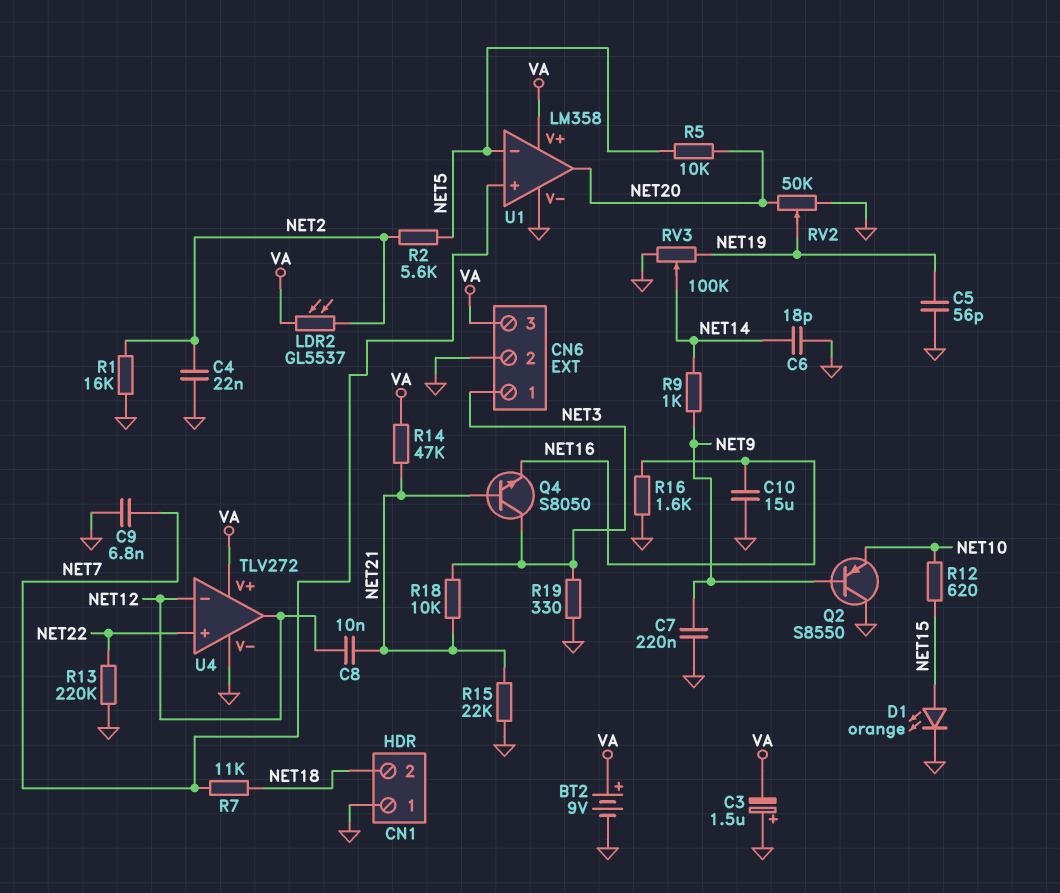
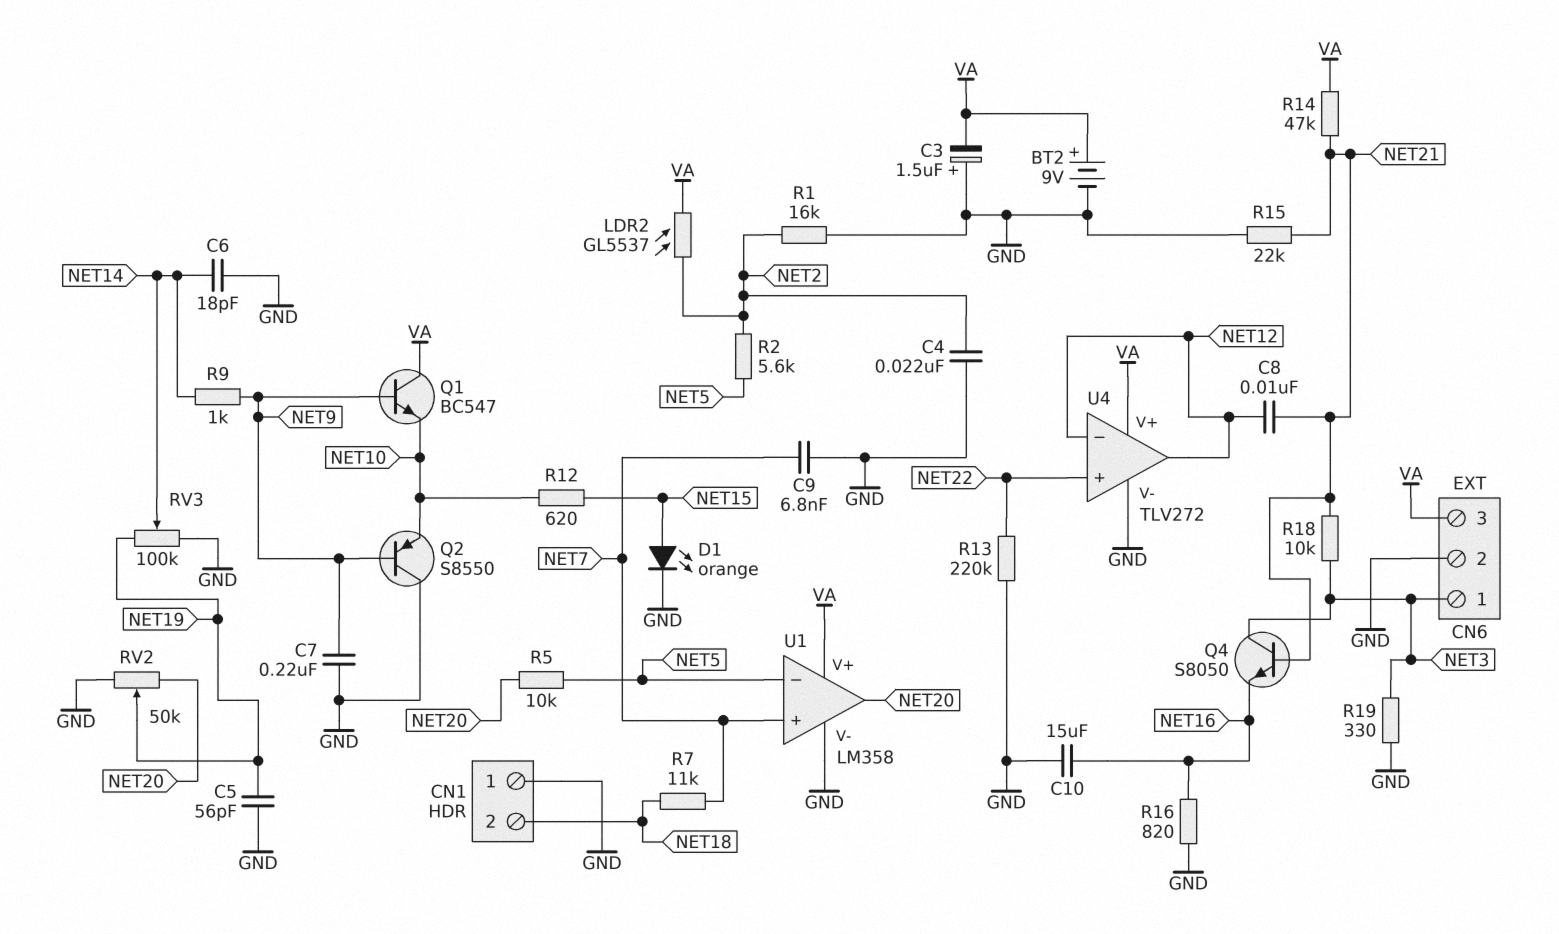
Q1: none -> NPN BC547 (B NET9, C VA, E NET10)
R16: 1.6k (GND, NET16) -> 820 (GND, NET16)

